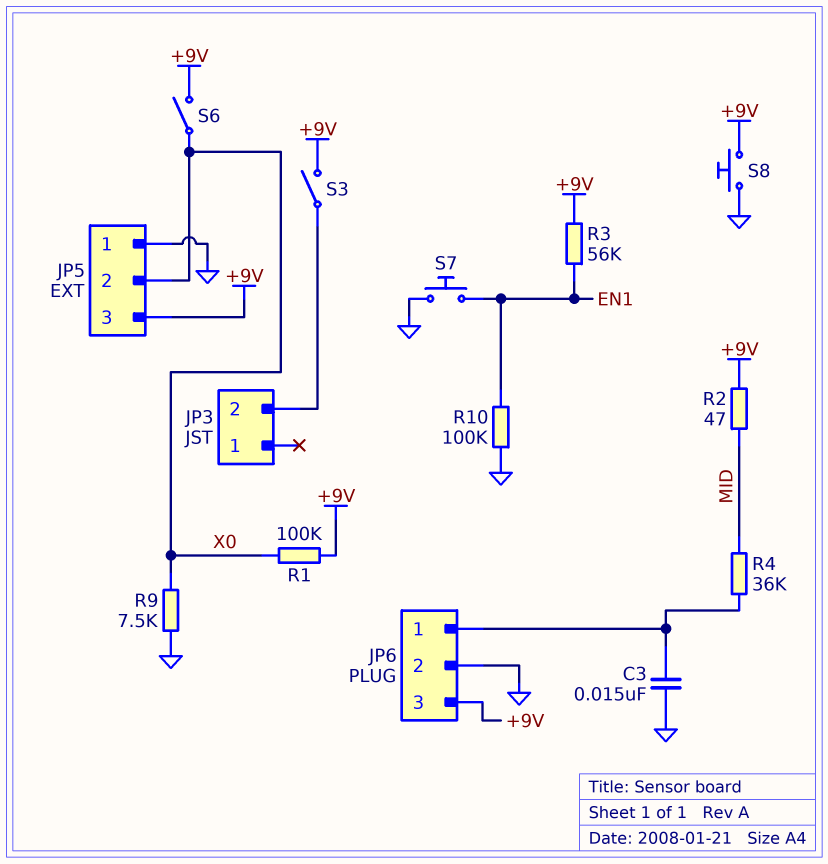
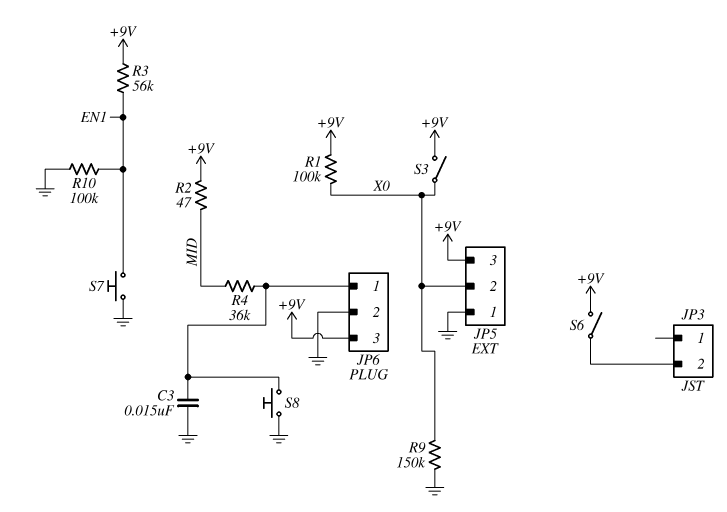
R9: 7.5k (GND, X0) -> 150k (GND, X0)
S3: switch (+9V, JP3/2) -> switch (+9V, X0)
S6: switch (+9V, X0) -> switch (+9V, JP3/2)
S8: button (+9V, GND) -> button (GND, JP6/1)

